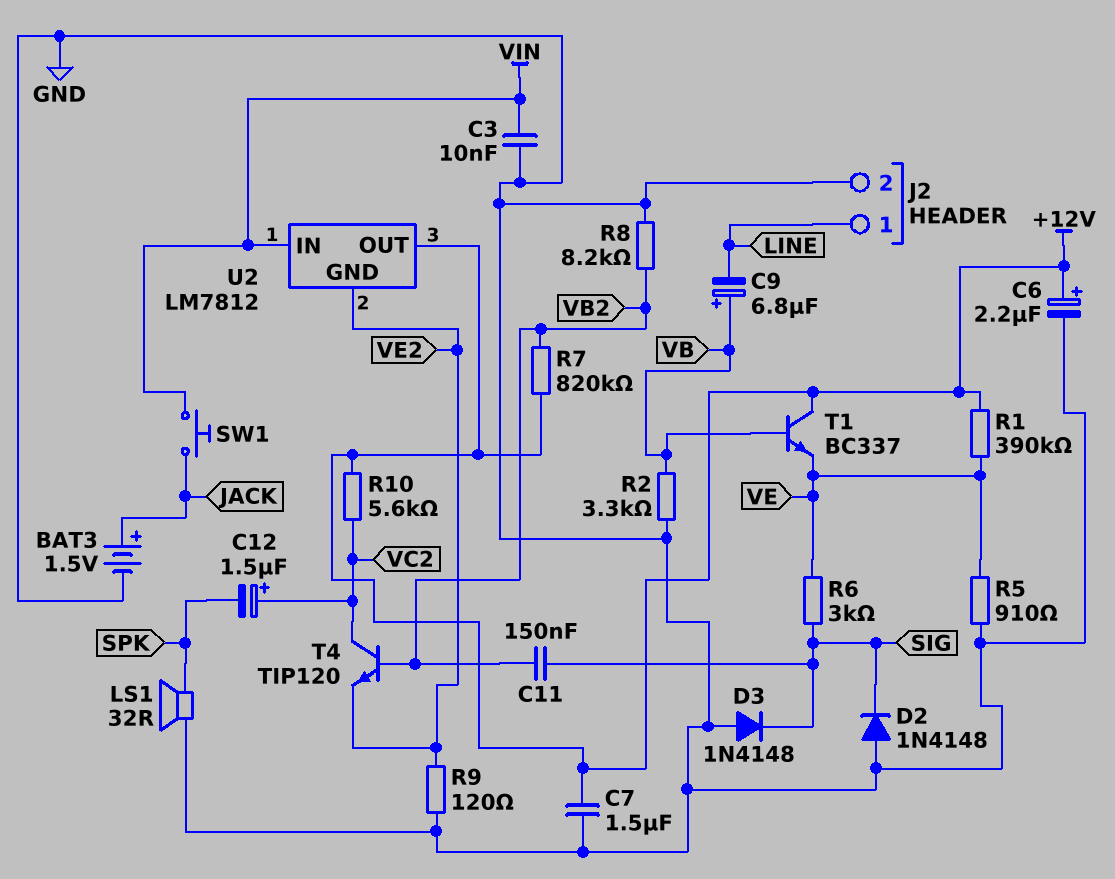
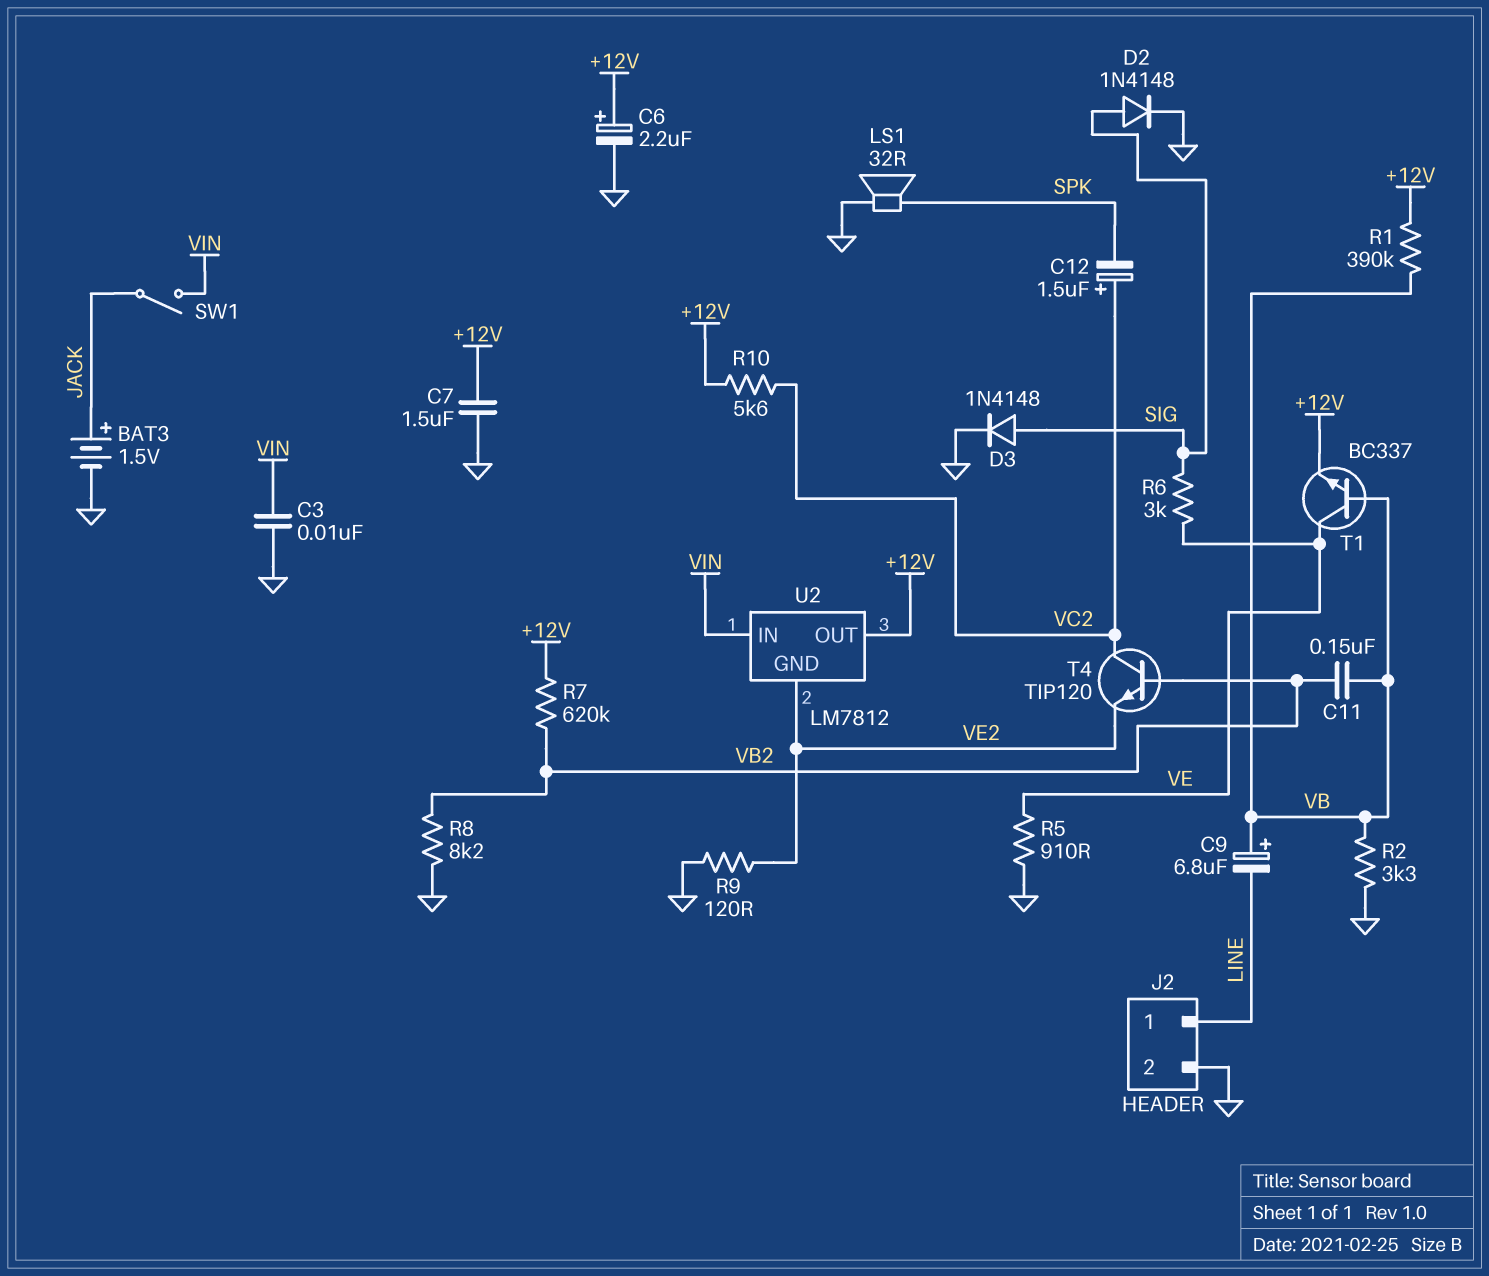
C11: 150nF (SIG, VB2) -> 150nF (VB, VB2)
D2: diode 1N4148 (A GND, K SIG) -> diode 1N4148 (A SIG, K GND)
D3: diode 1N4148 (A GND, K SIG) -> diode 1N4148 (A SIG, K GND)
R1: 390k (+12V, VE) -> 390k (+12V, VB)
R7: 820k (+12V, VB2) -> 620k (+12V, VB2)
SW1: button (JACK, VIN) -> switch (JACK, VIN)
T1: NPN BC337 (B VB, C +12V, E VE) -> NPN BC337 (B VB, C VE, E +12V)

